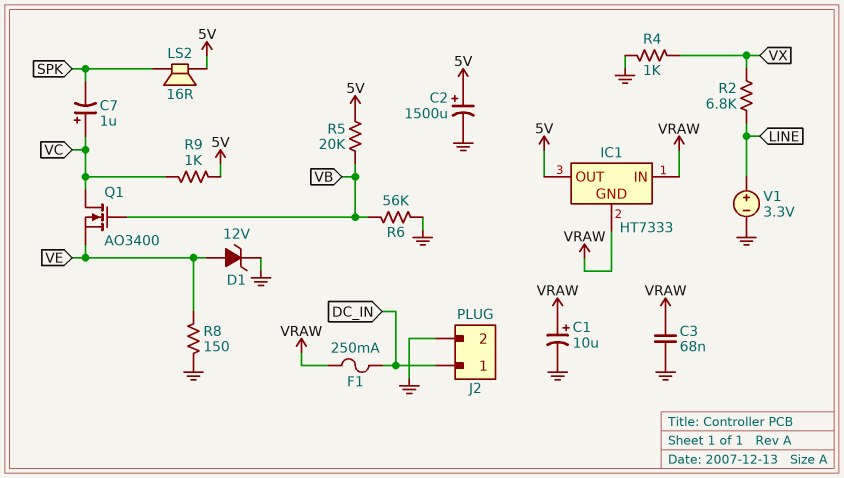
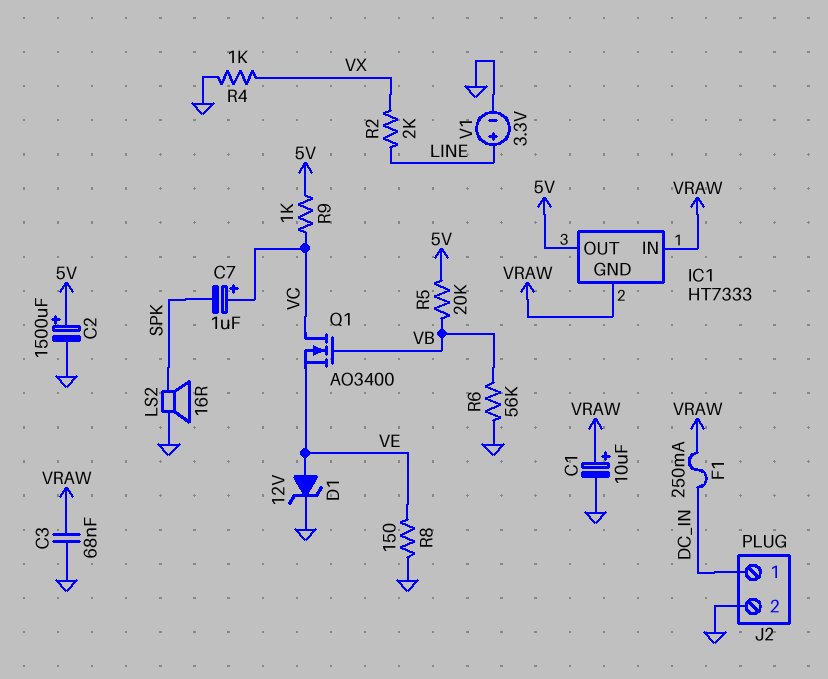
LS2: speaker 16R (5V, SPK) -> speaker 16R (GND, SPK)
R2: 6.8k (LINE, VX) -> 2k (LINE, VX)

